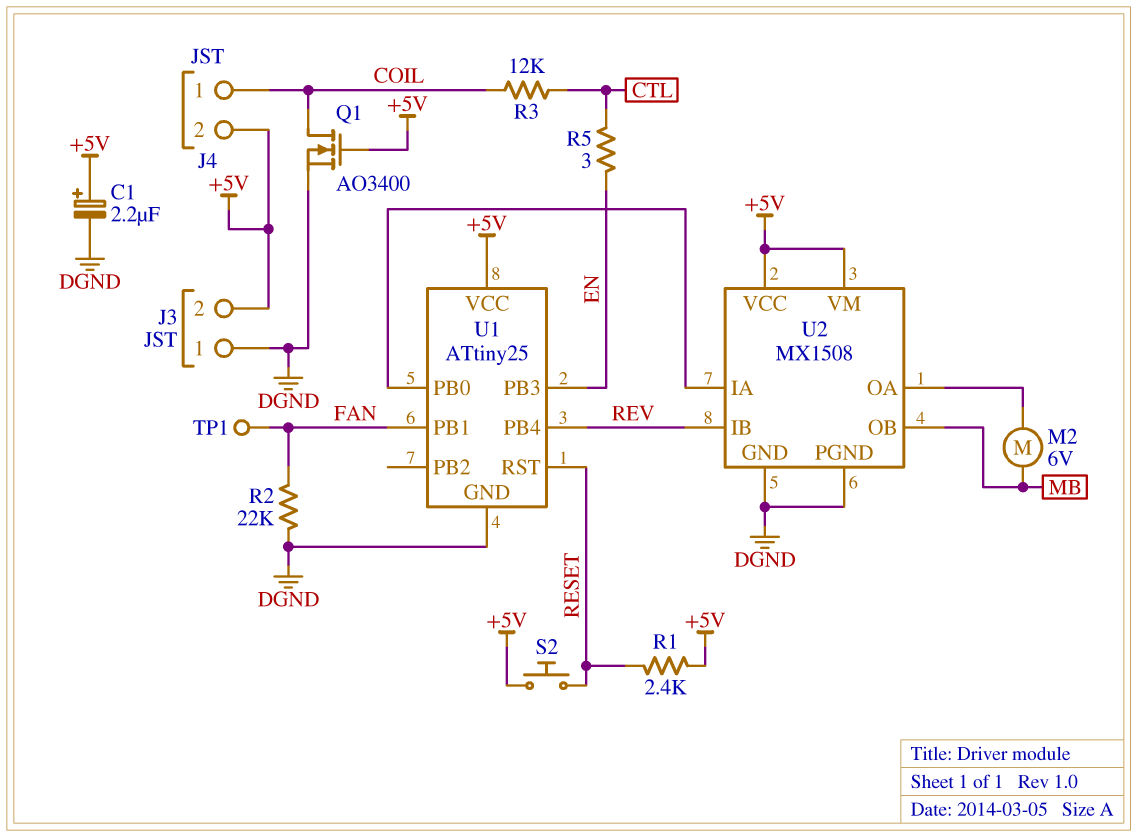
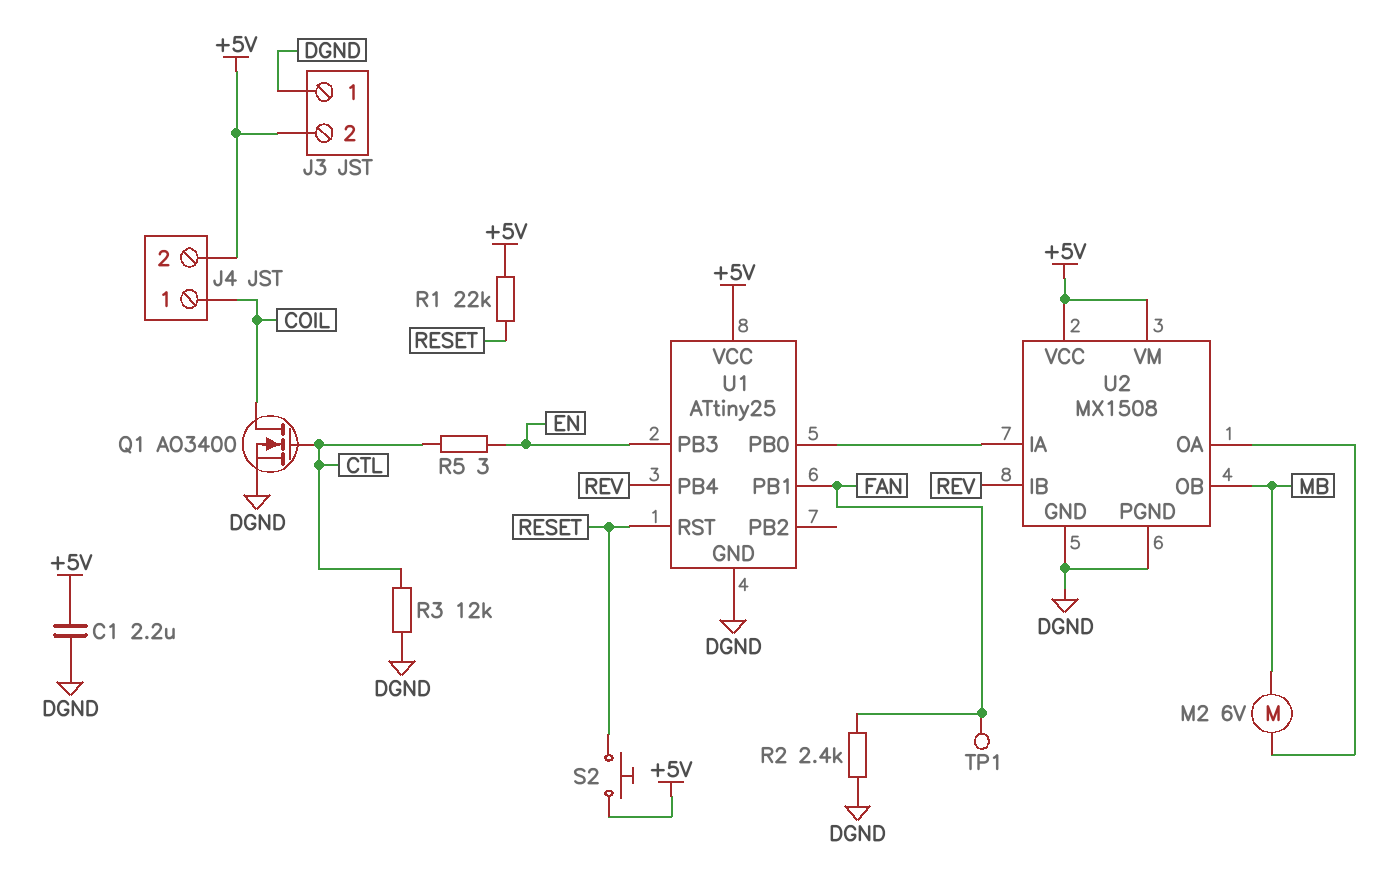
C1: 2.2uF (plus +5V, minus DGND) -> 2.2uF (+5V, DGND)
Q1: NMOS AO3400 (G +5V, D COIL, S DGND) -> NMOS AO3400 (G CTL, D COIL, S DGND)
R1: 2.4k (+5V, RESET) -> 22k (+5V, RESET)
R2: 22k (DGND, FAN) -> 2.4k (DGND, FAN)
R3: 12k (COIL, CTL) -> 12k (CTL, DGND)

